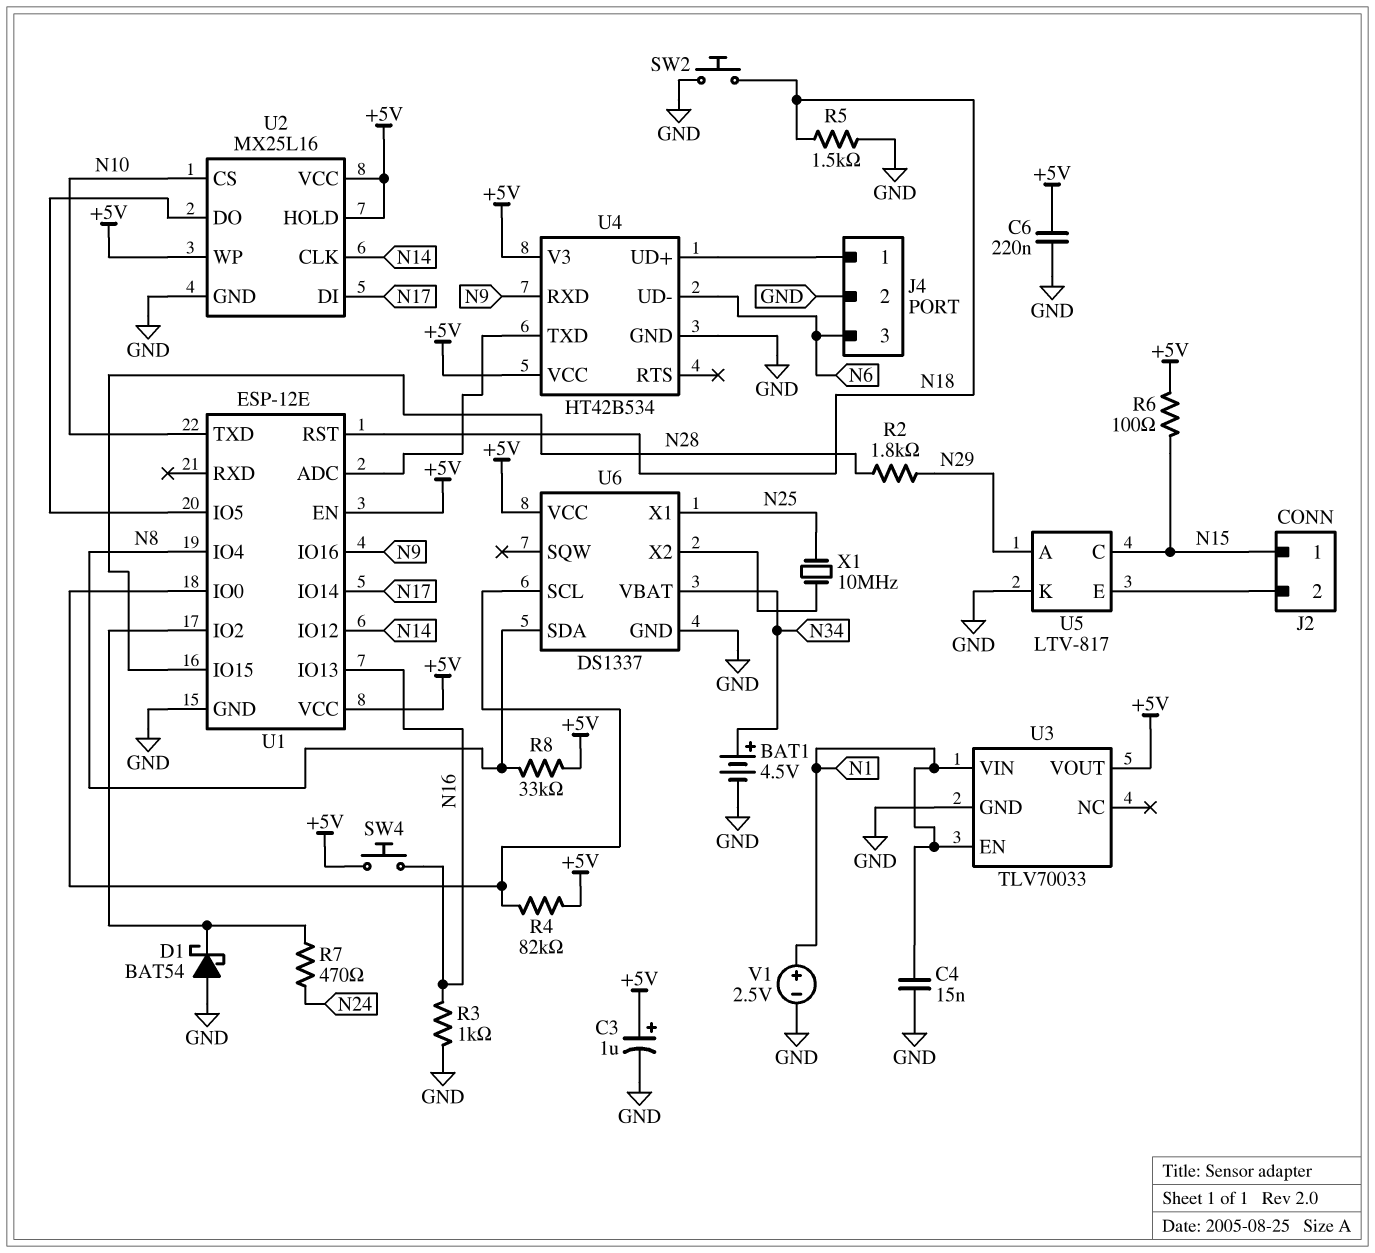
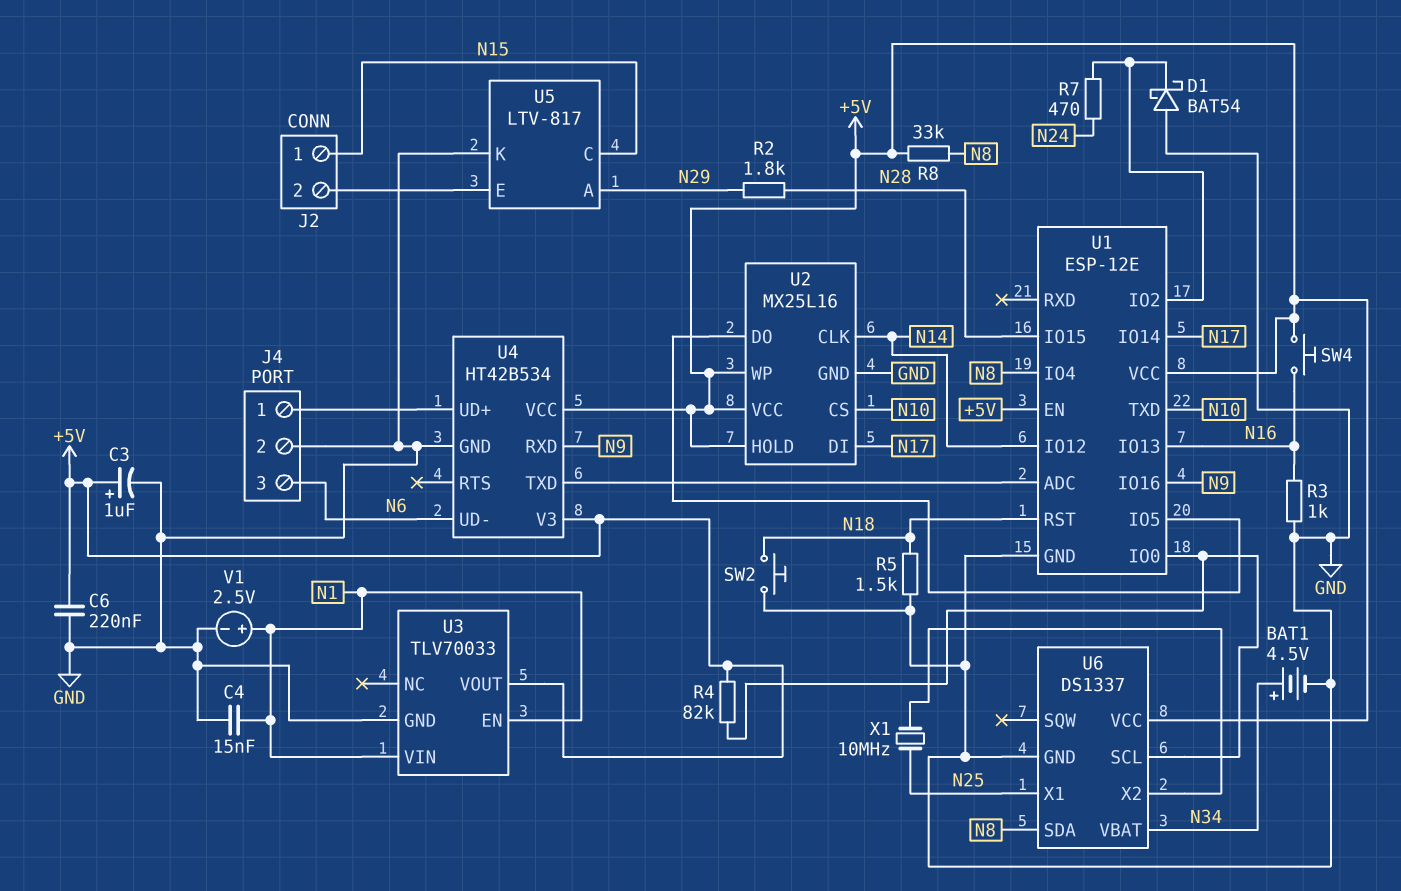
R6: 100 (+5V, N15) -> none

